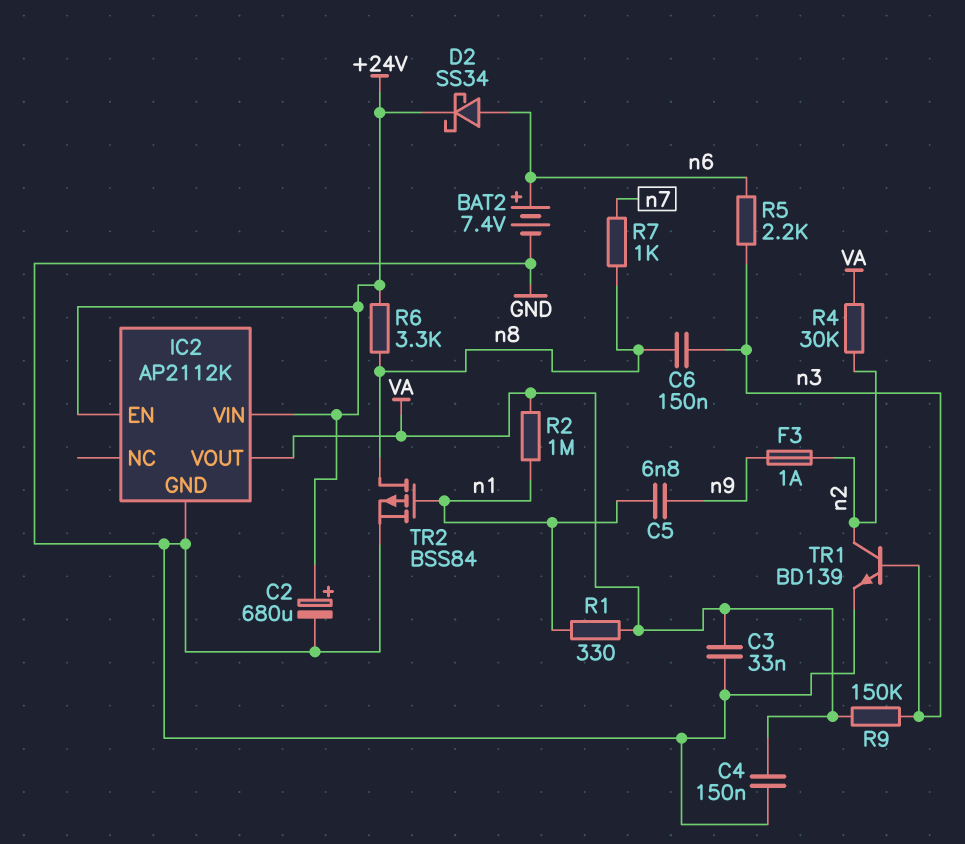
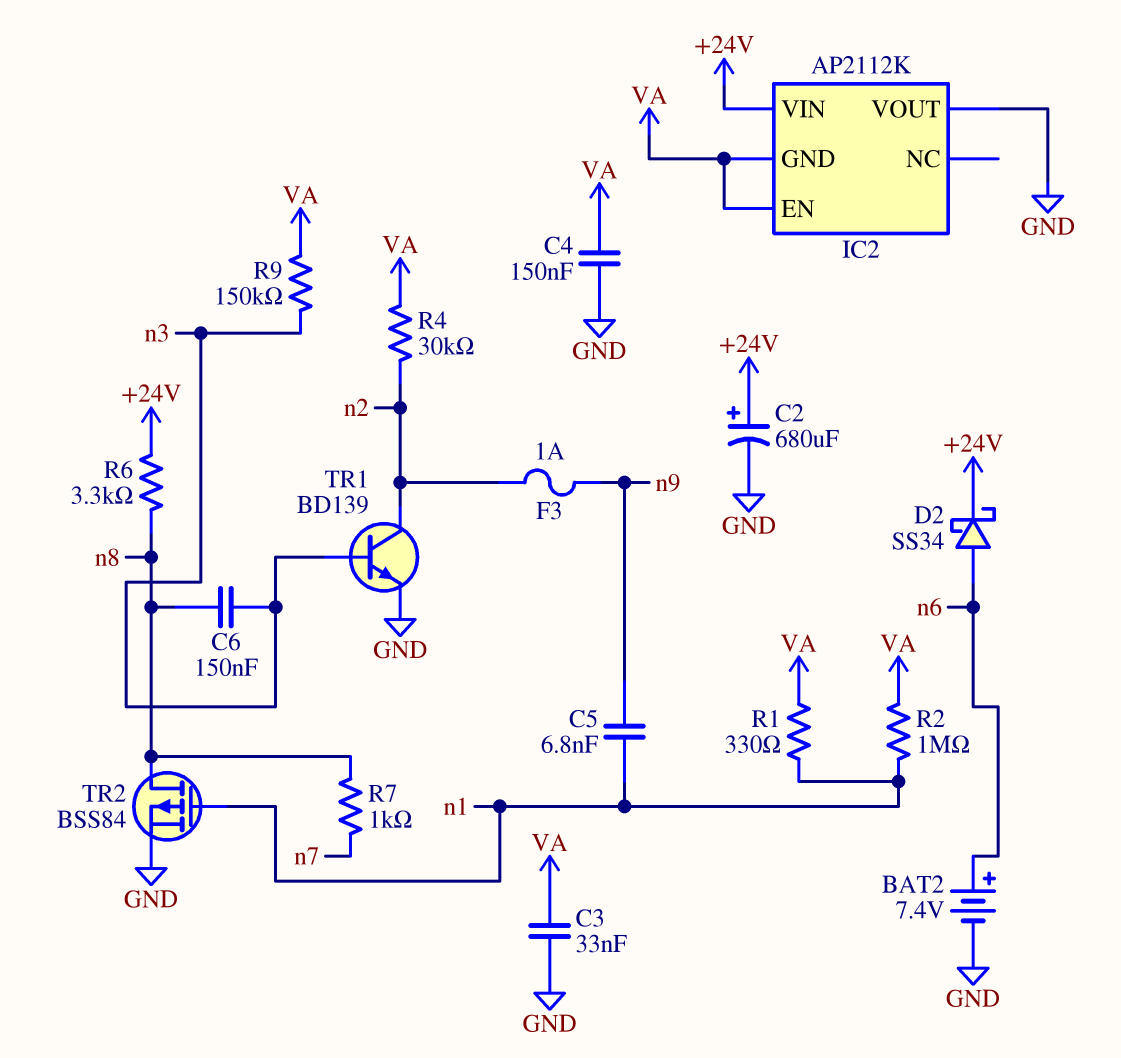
IC2 pin EN: +24V -> VA
IC2 pin GND: GND -> VA
IC2 pin VOUT: VA -> GND
R5: 2.2k (n3, n6) -> none

